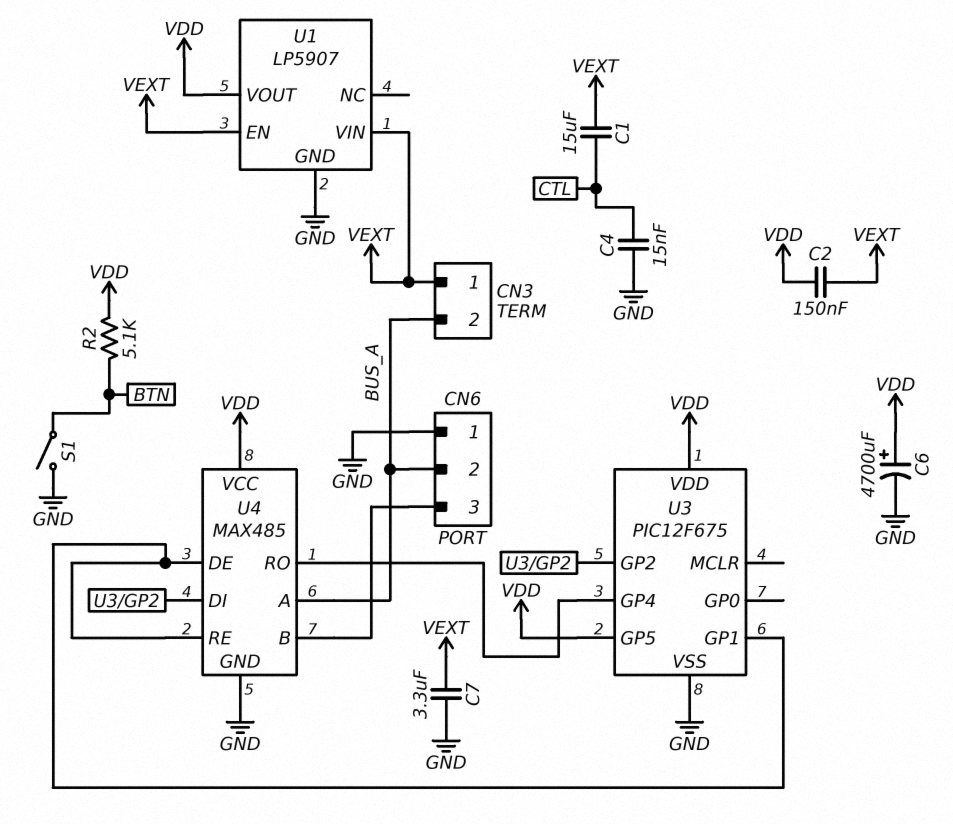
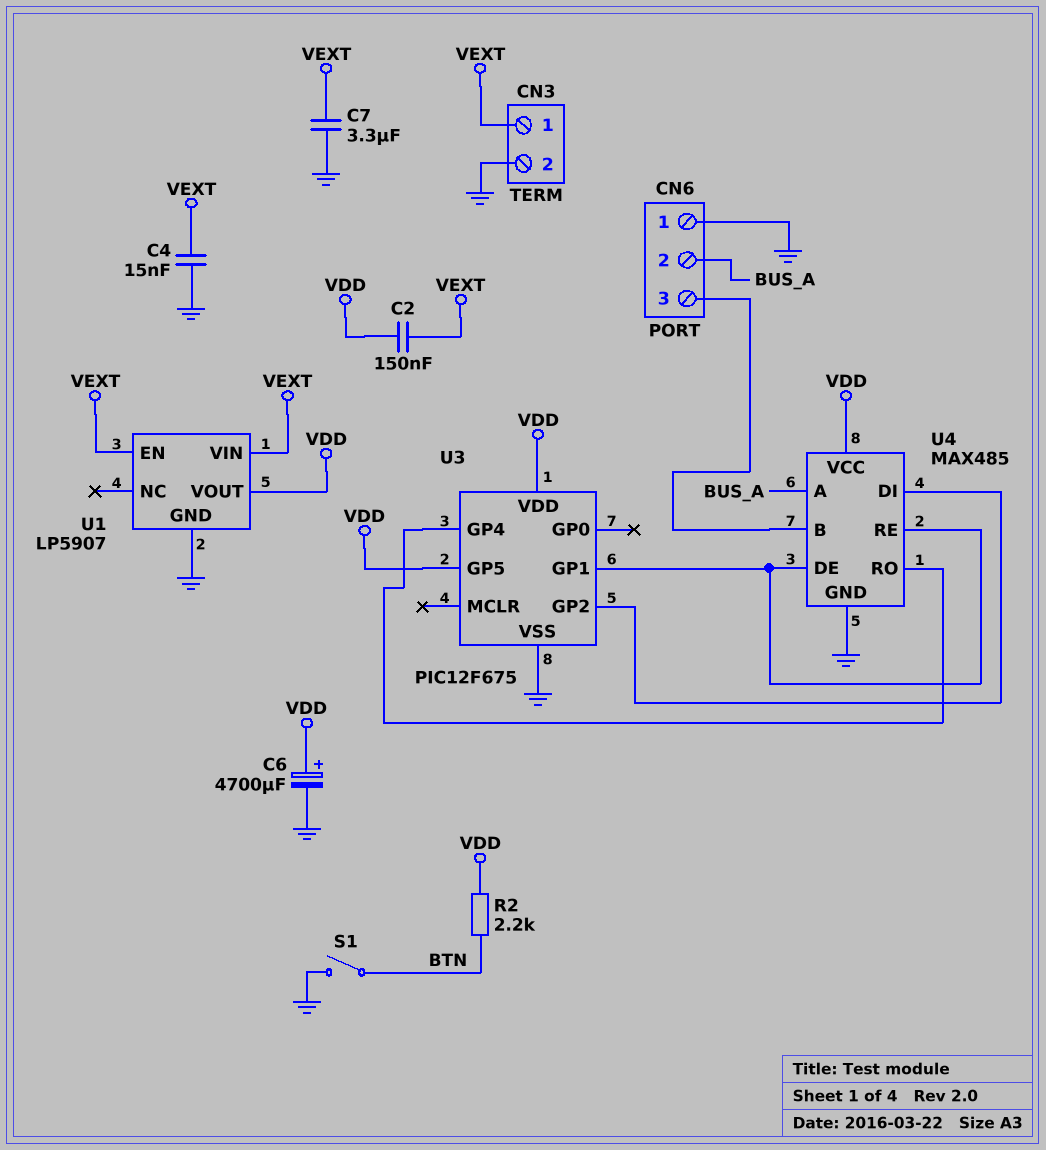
C1: 15uF (CTL, VEXT) -> none
C4: 15nF (CTL, GND) -> 15nF (GND, VEXT)
CN3 pin 2: BUS_A -> GND
R2: 5.1k (BTN, VDD) -> 2.2k (BTN, VDD)

